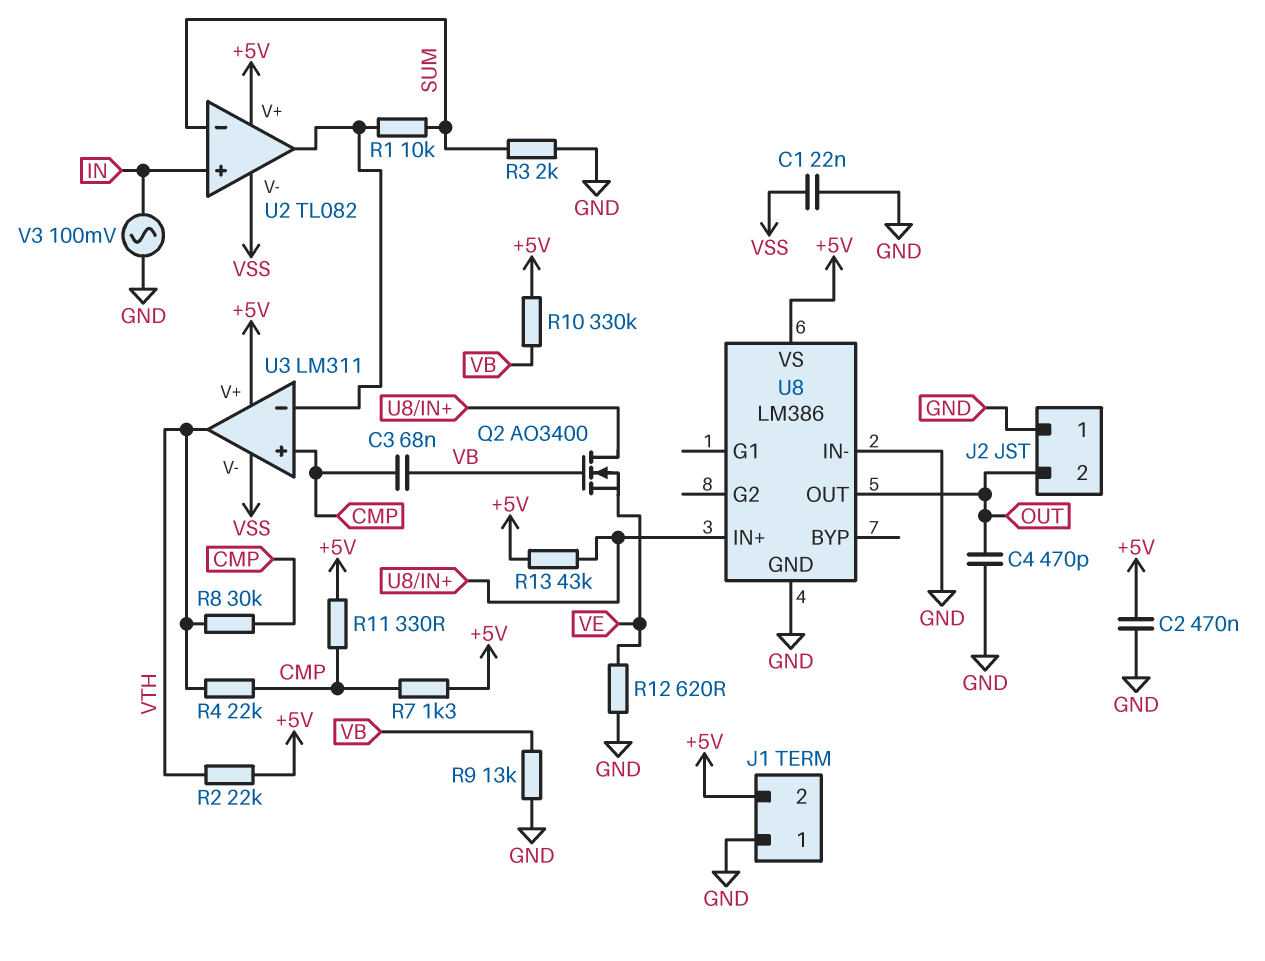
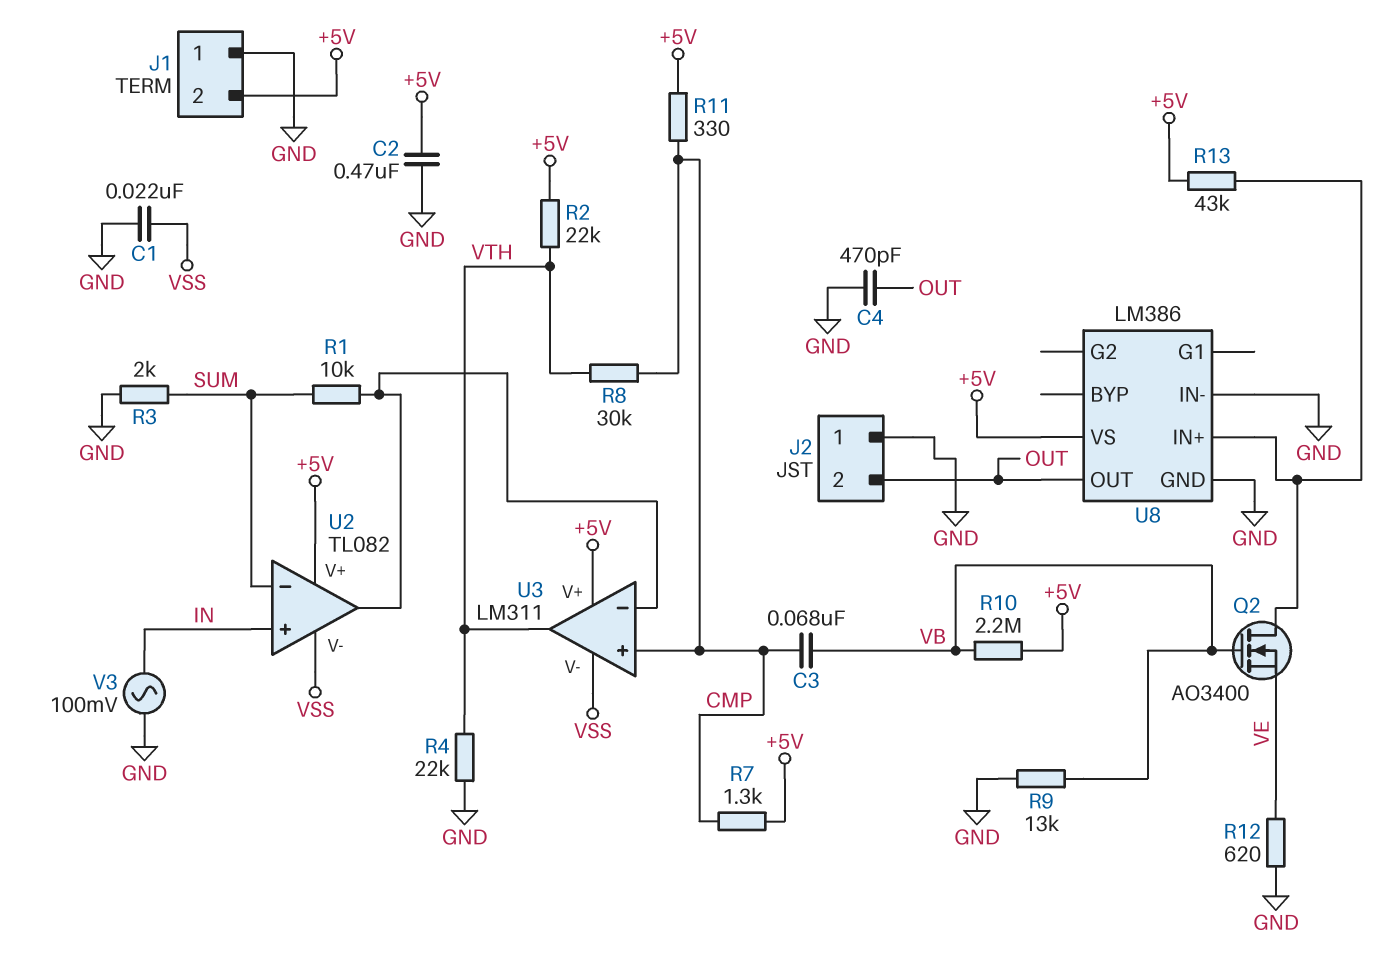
R4: 22k (CMP, VTH) -> 22k (GND, VTH)
R10: 330k (+5V, VB) -> 2.2M (+5V, VB)

